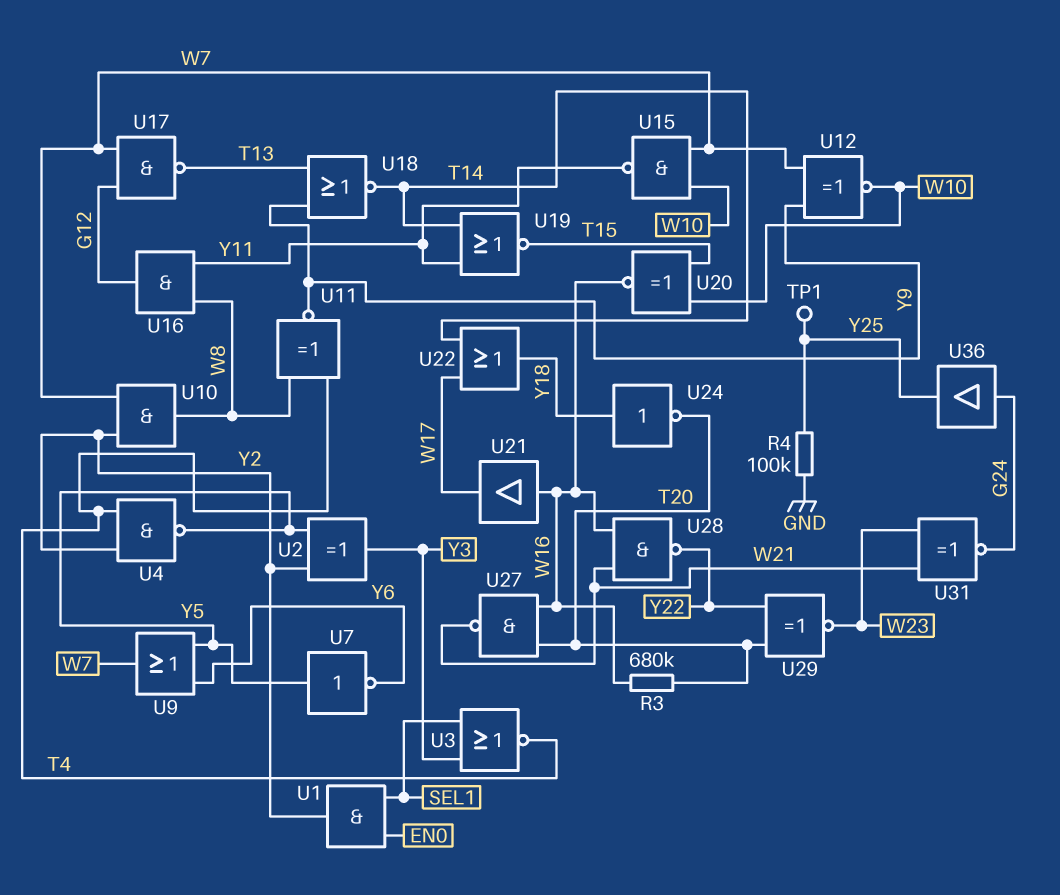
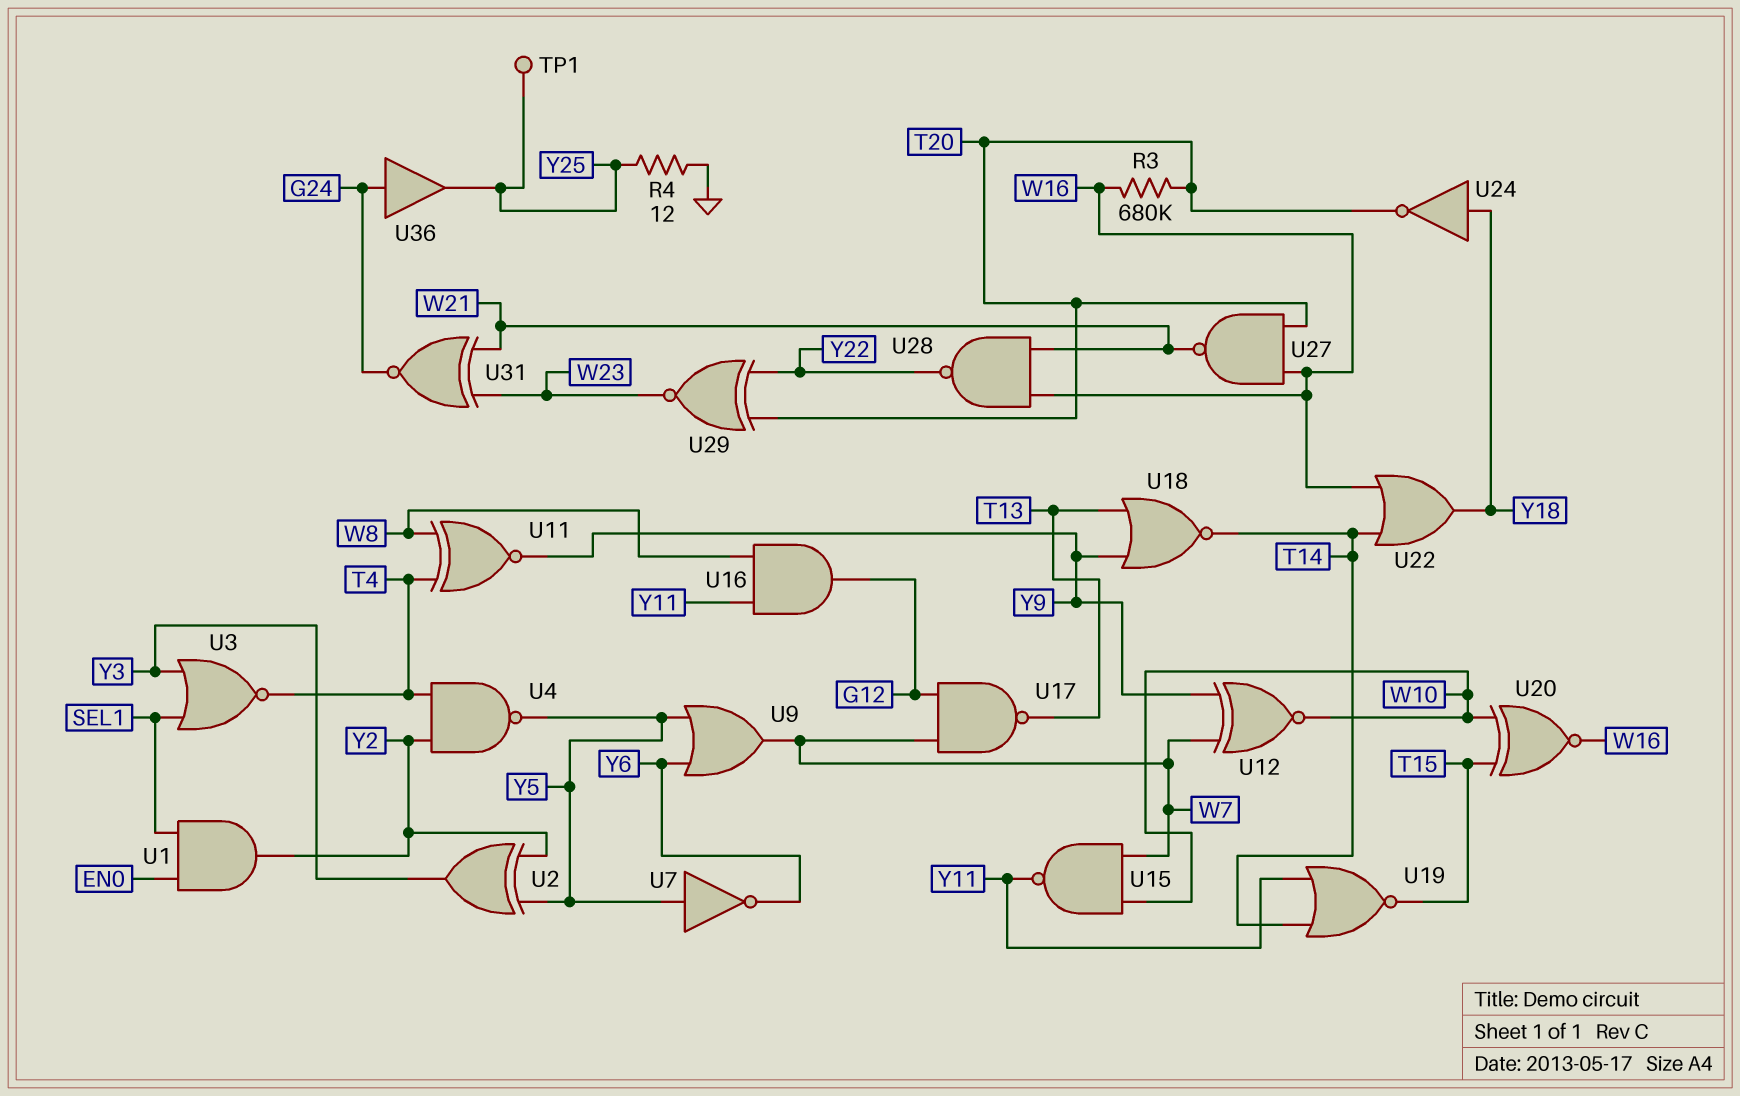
R4: 100k (GND, Y25) -> 12 (GND, Y25)
U10: AND (in W7, in Y2, out W8) -> none
U21: buffer (in W16, out W17) -> none
U22: OR (in T14, in W17, out Y18) -> OR (in T14, in W16, out Y18)

